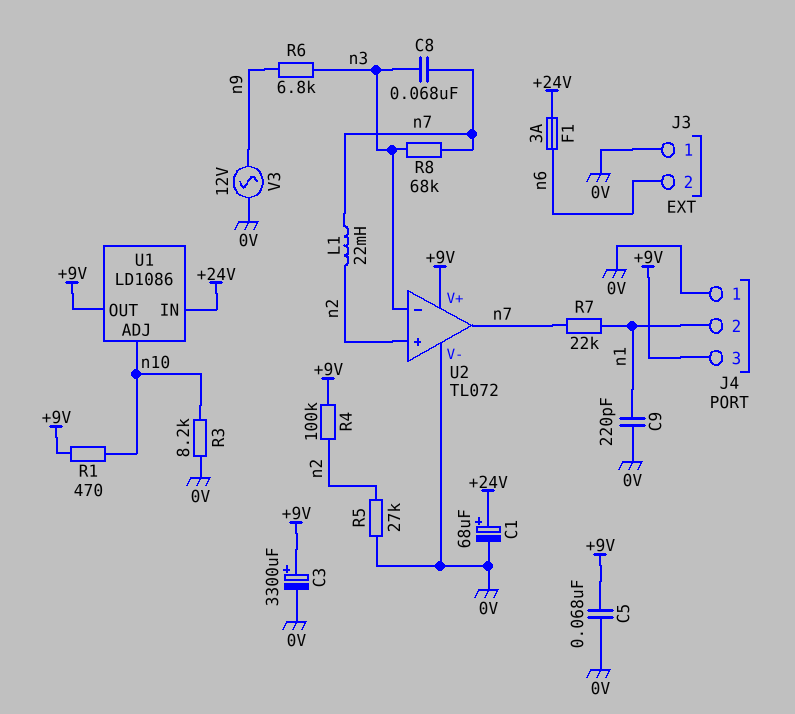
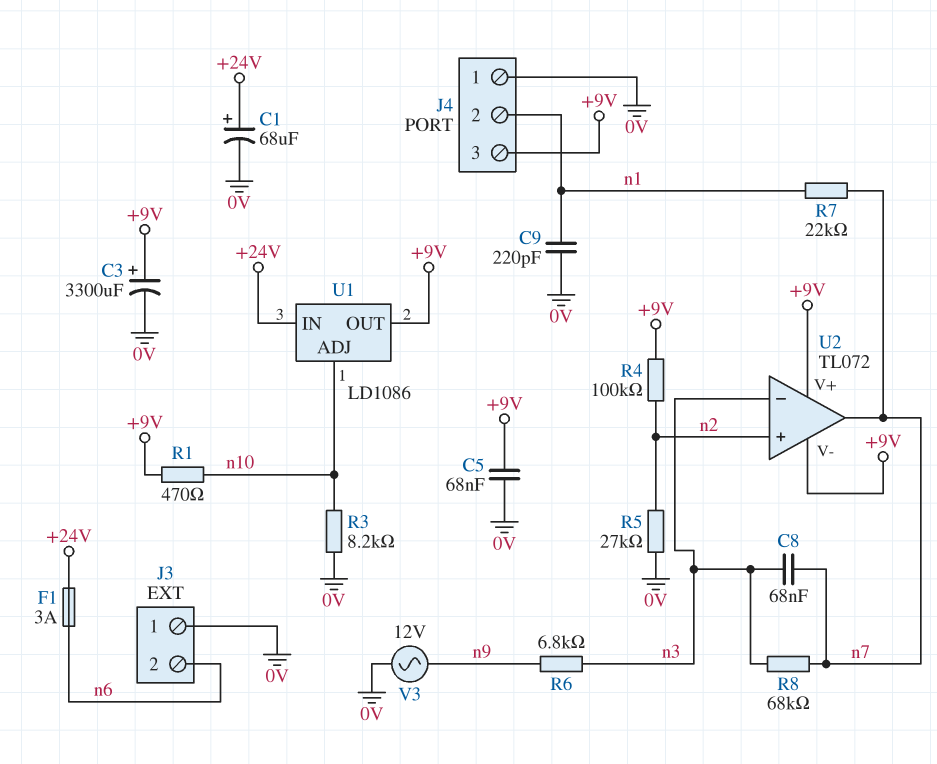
L1: 22mH (n2, n7) -> none
U2 pin V-: 0V -> +9V

